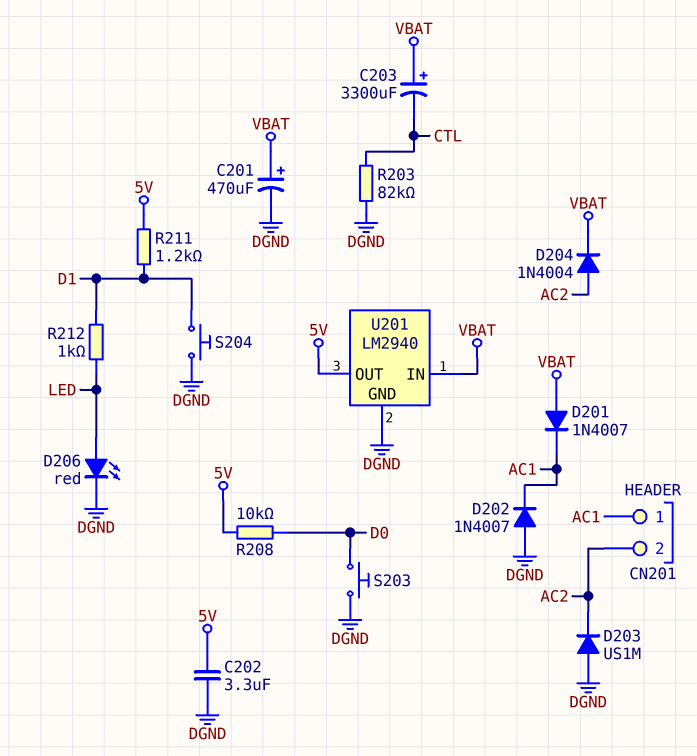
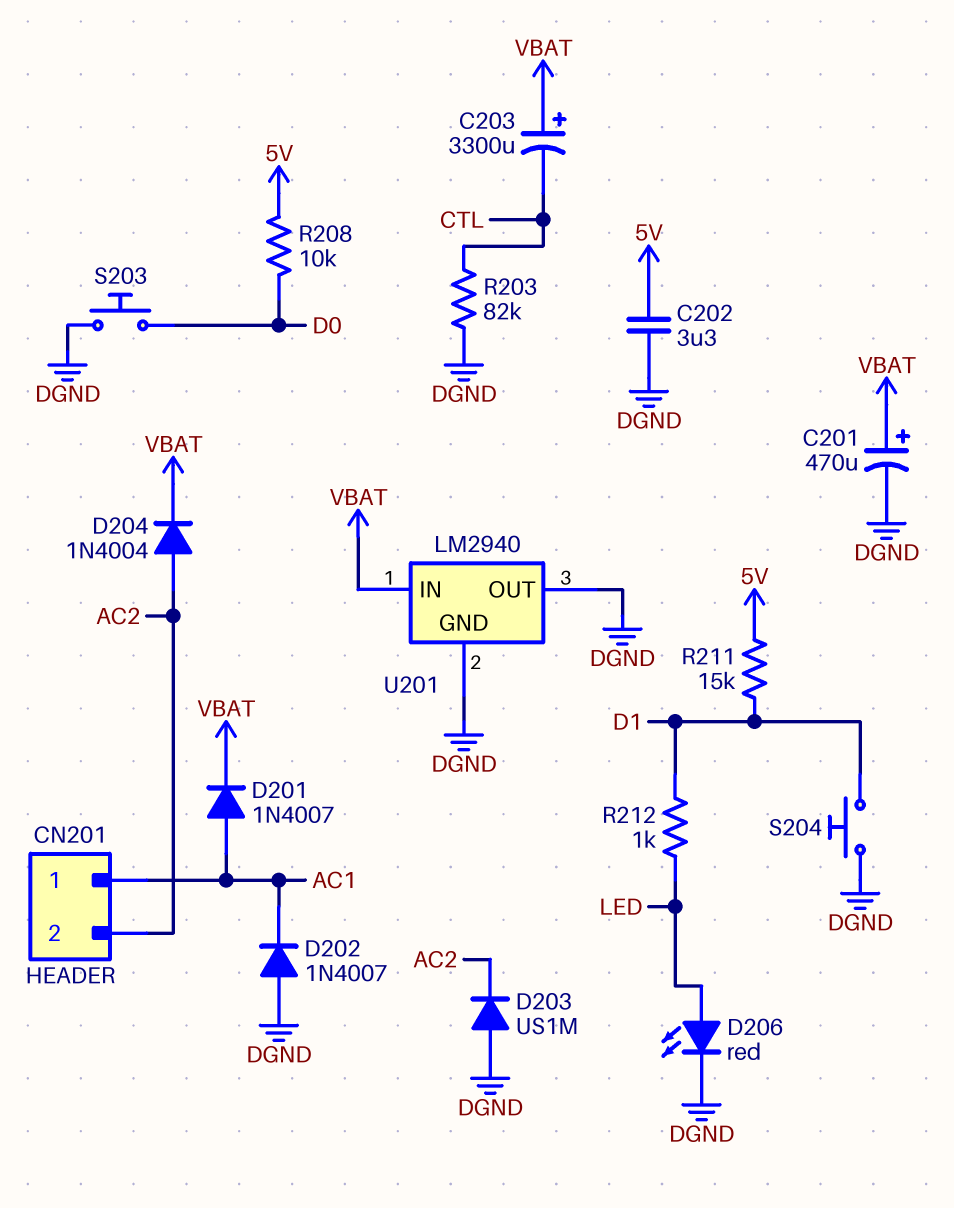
D201: diode 1N4007 (A VBAT, K AC1) -> diode 1N4007 (A AC1, K VBAT)
R211: 1.2k (5V, D1) -> 15k (5V, D1)
U201 pin OUT: 5V -> DGND

